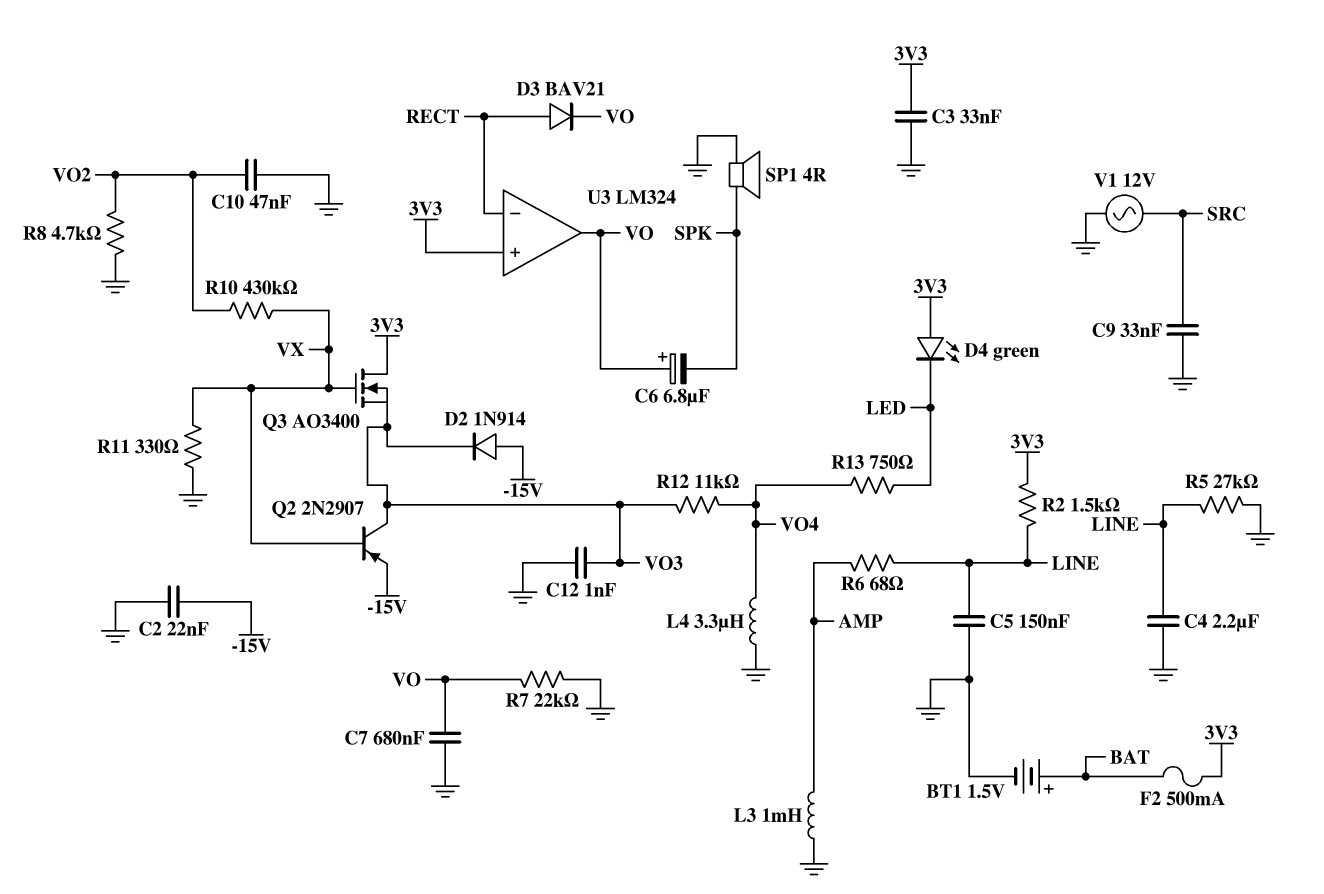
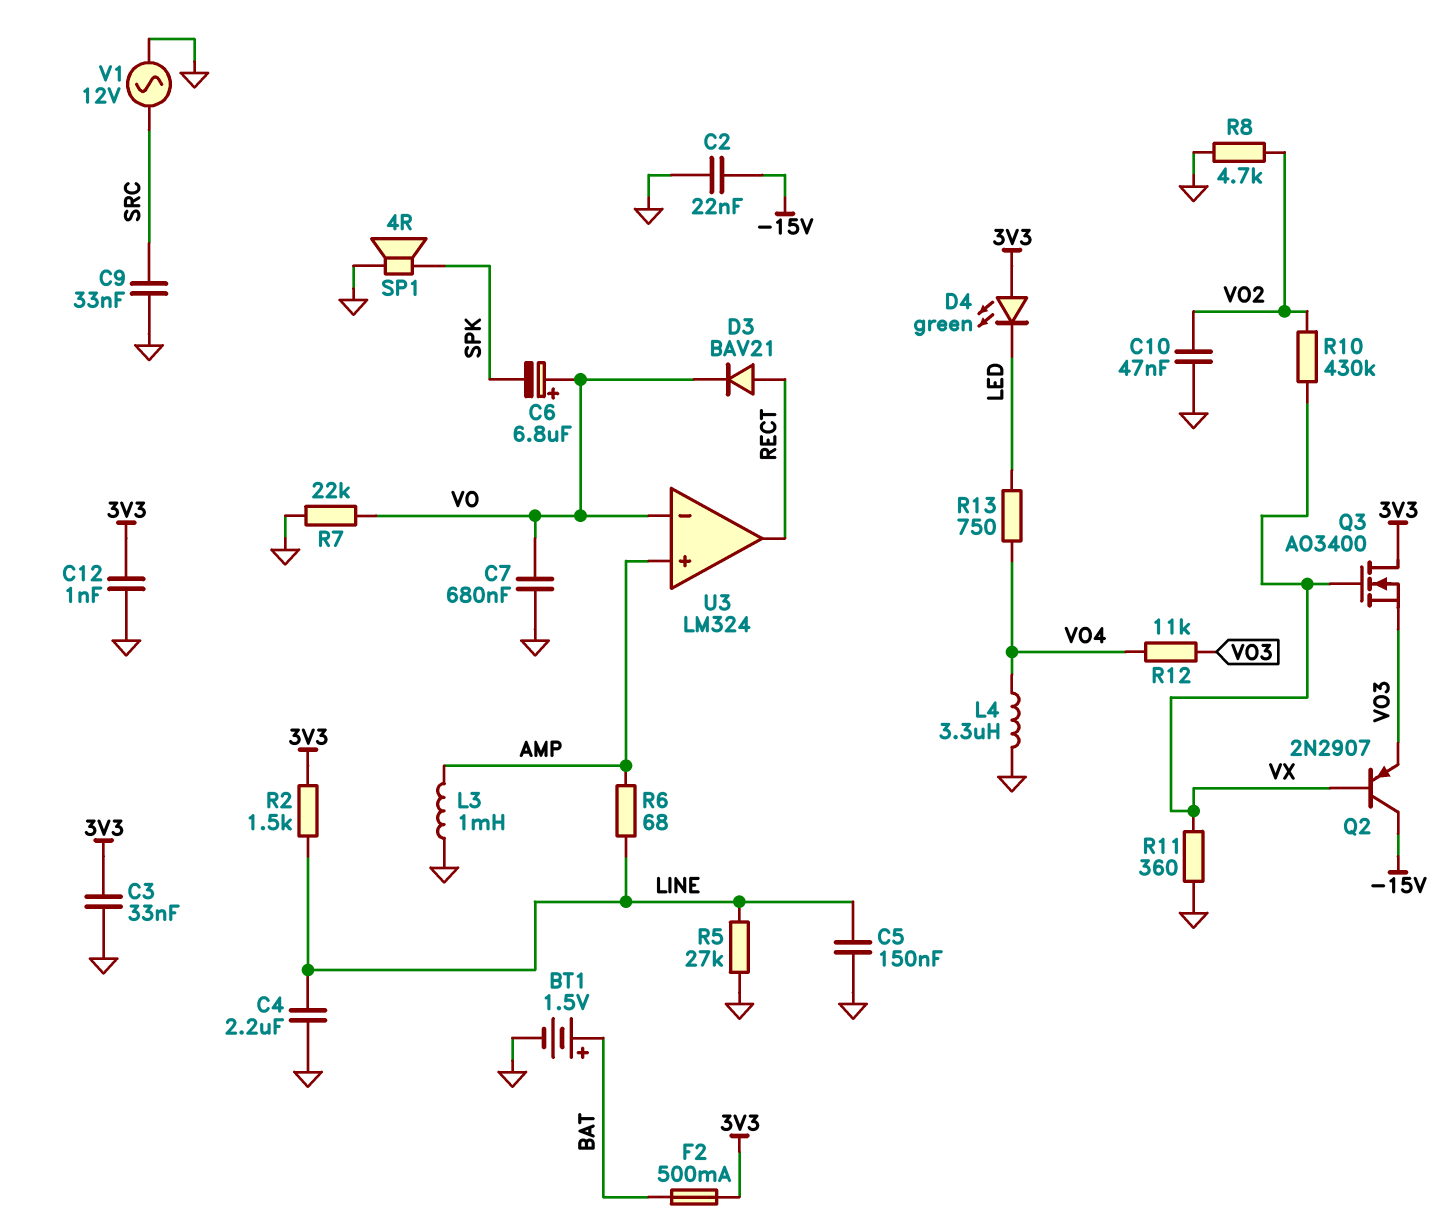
C12: 1nF (GND, VO3) -> 1nF (3V3, GND)
D2: diode 1N914 (A -15V, K VO3) -> none
Q2: PNP 2N2907 (B VX, C VO3, E -15V) -> PNP 2N2907 (B VX, C -15V, E VO3)
R11: 330 (GND, VX) -> 360 (GND, VX)
U3 pin in+: 3V3 -> AMP
U3 pin in-: RECT -> VO
U3 pin out: VO -> RECT

